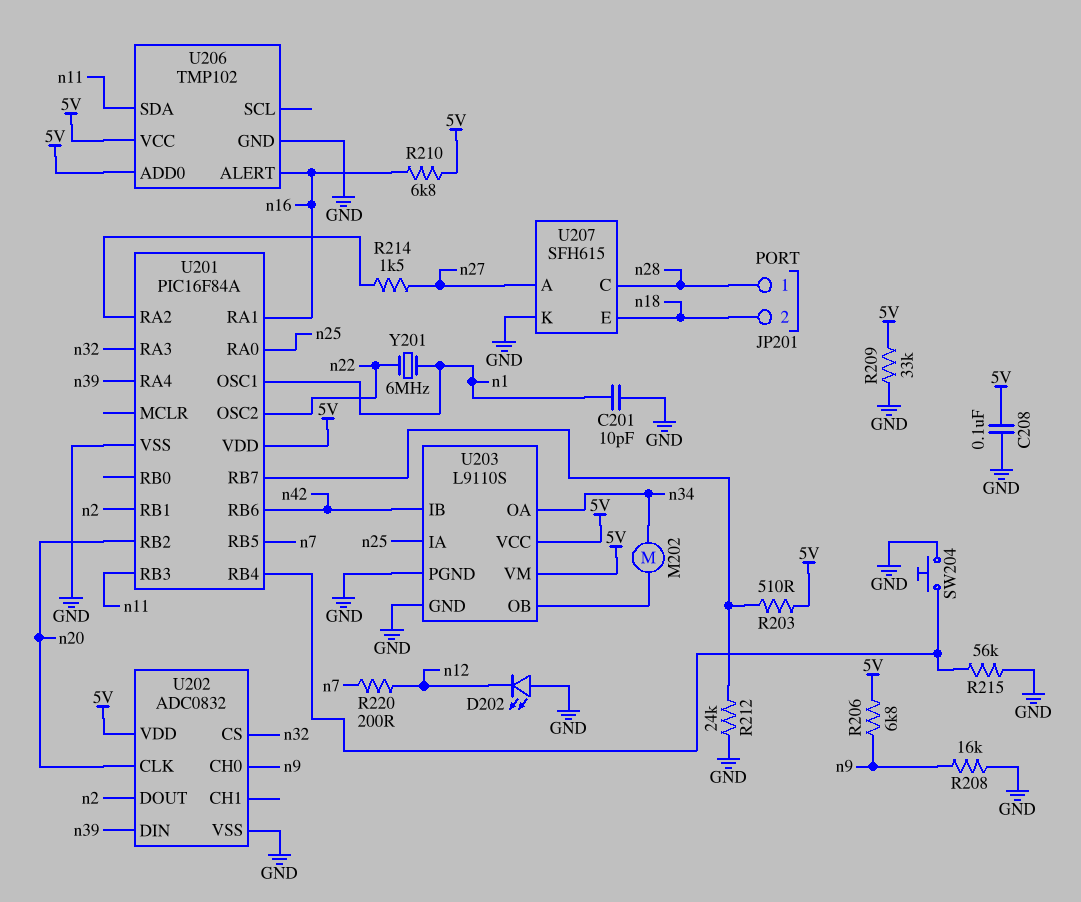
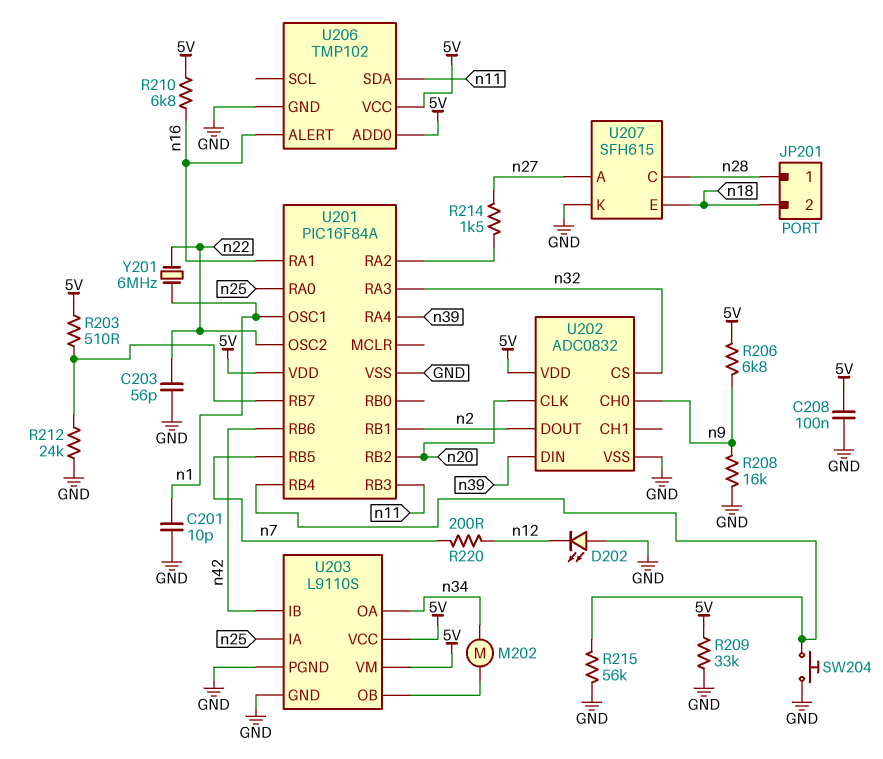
C203: none -> 56pF (GND, n22)

